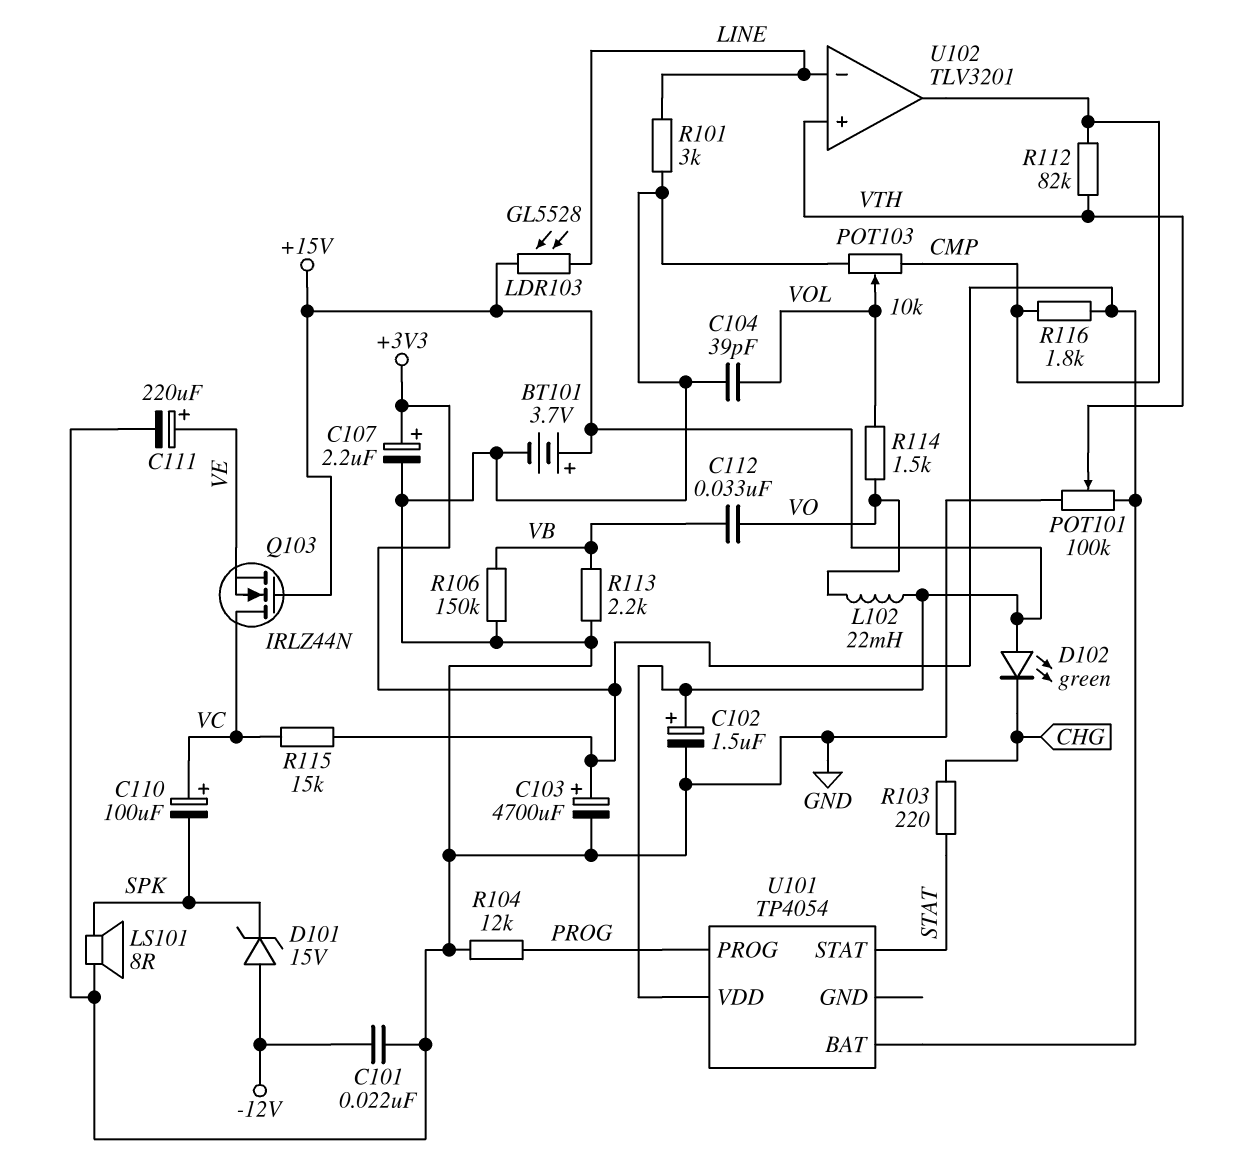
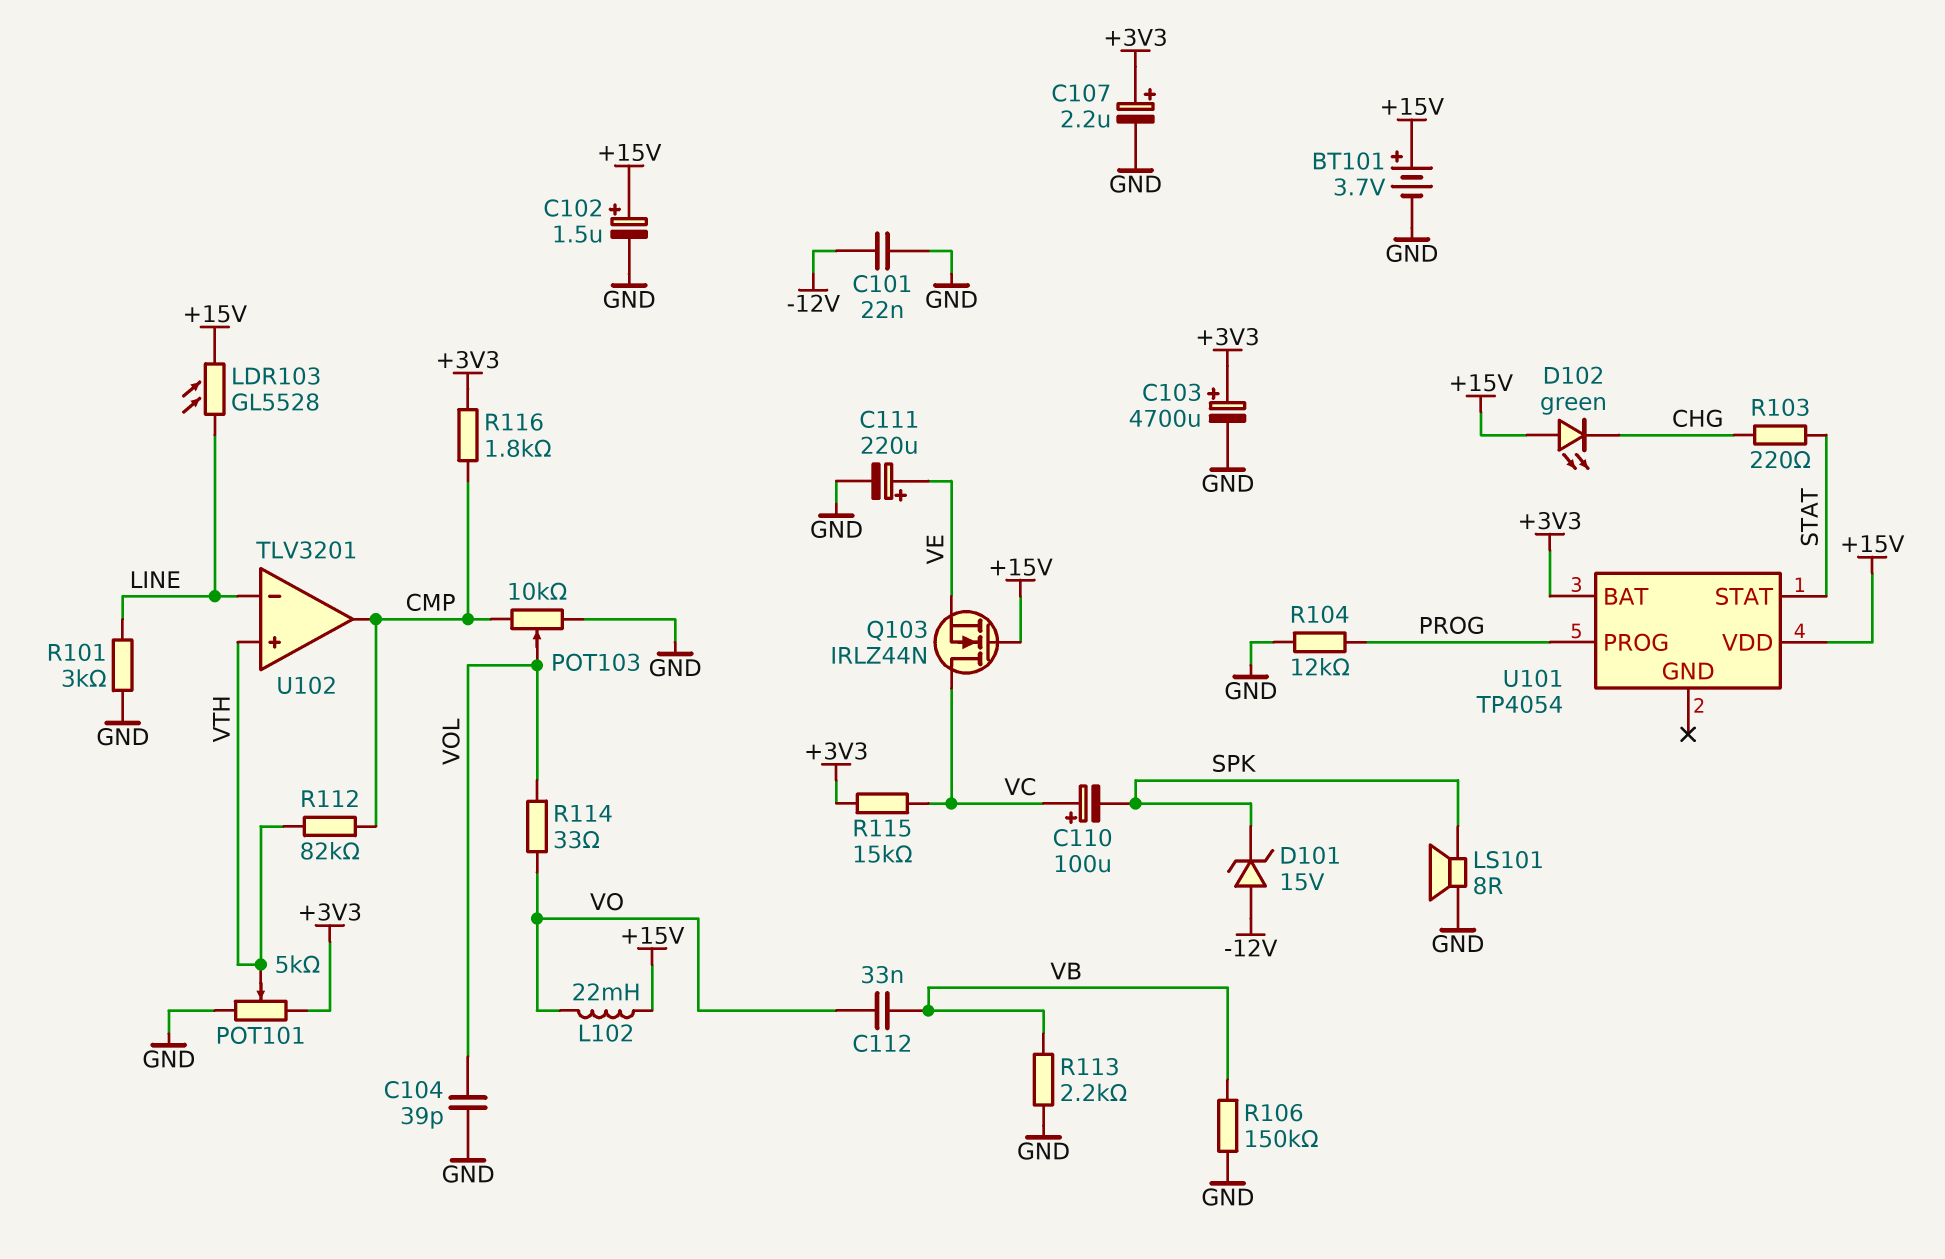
POT101: 100k (+3V3, GND, wiper VTH) -> 5k (+3V3, GND, wiper VTH)
R114: 1.5k (VO, VOL) -> 33 (VO, VOL)

